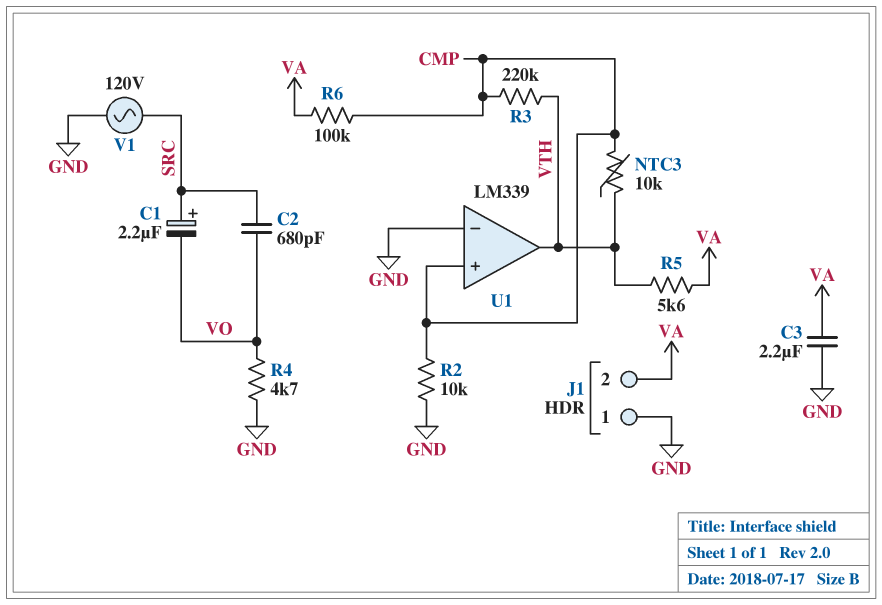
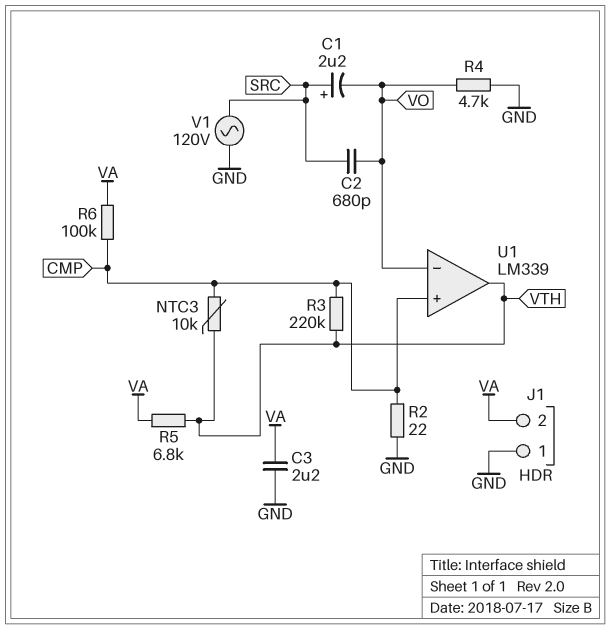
R2: 10k (CMP, GND) -> 22 (CMP, GND)
R5: 5.6k (VA, VTH) -> 6.8k (VA, VTH)
U1 pin in-: GND -> VO

